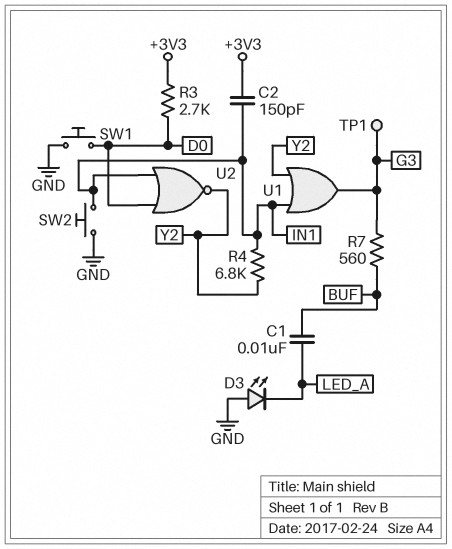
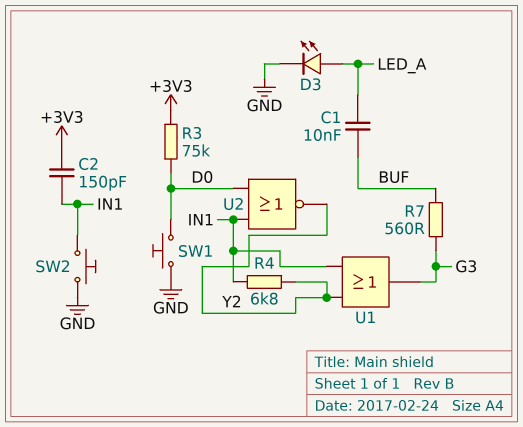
D3: LED (A GND, K LED_A) -> LED (A LED_A, K GND)
R3: 2.7k (+3V3, D0) -> 75k (+3V3, D0)
TP1: test point (G3) -> none

